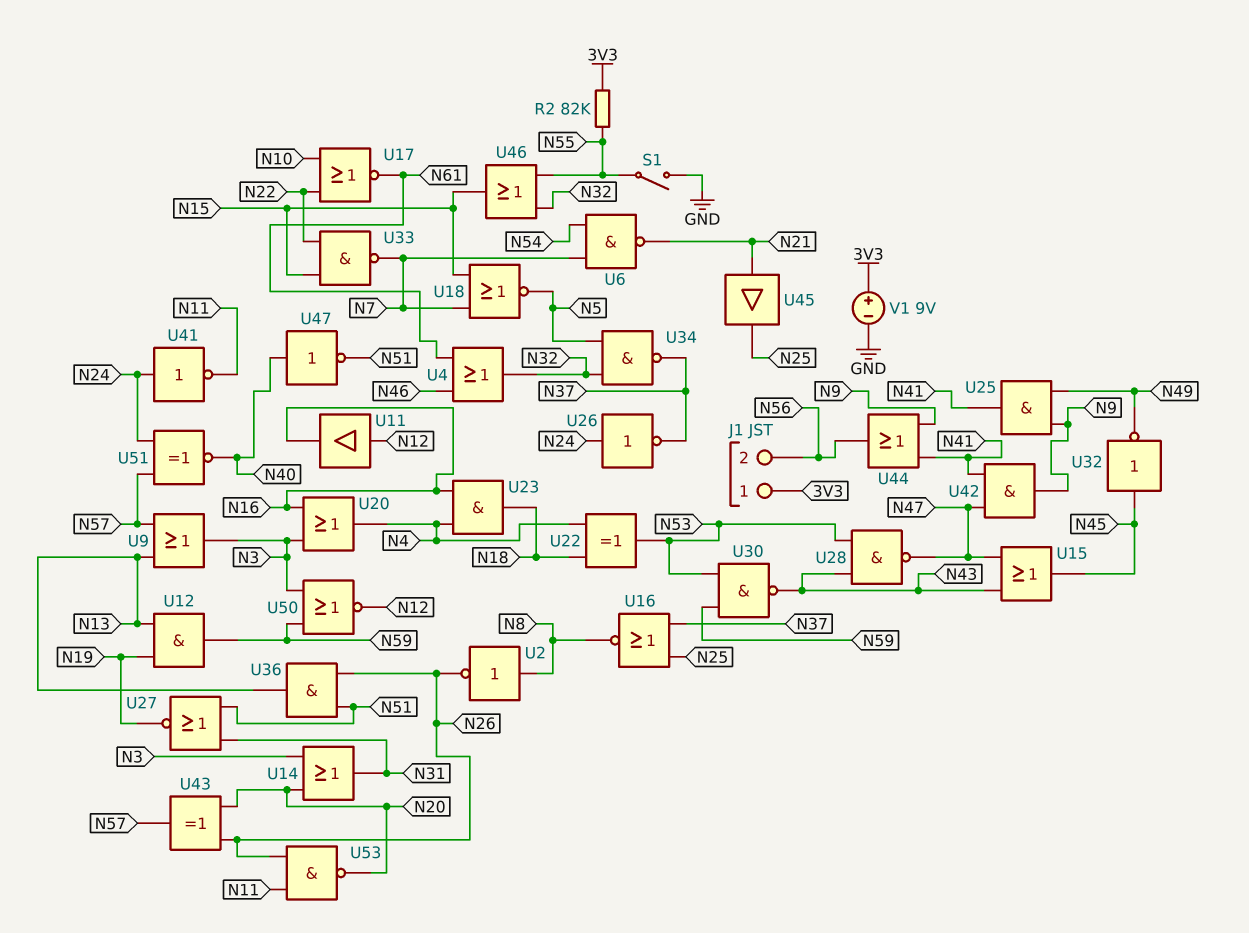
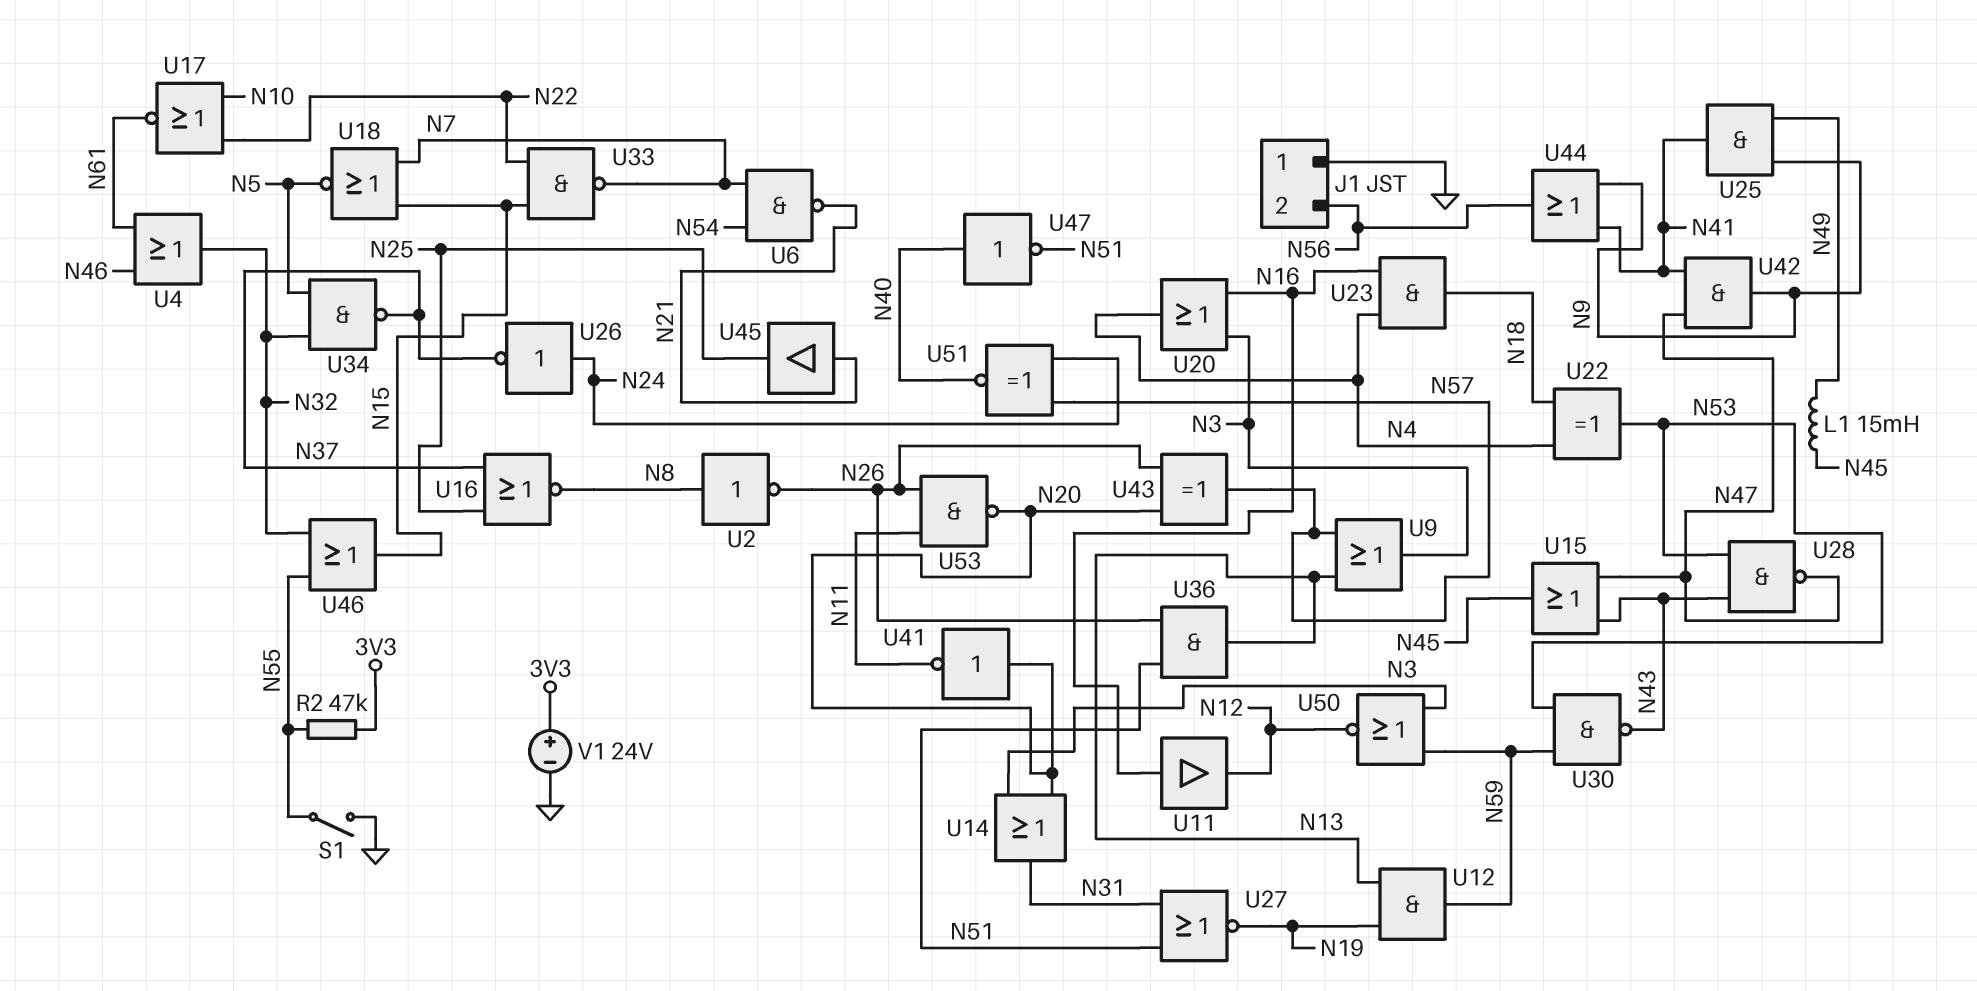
J1 pin 1: 3V3 -> GND
L1: none -> 15mH (N45, N49)
R2: 82k (3V3, N55) -> 47k (3V3, N55)
U11: buffer (in N12, out N16) -> buffer (in N16, out N12)
U32: NOT (in N45, out N49) -> none
U41: NOT (in N24, out N11) -> NOT (in N20, out N11)
V1: 9V (plus 3V3, minus GND) -> 24V (plus 3V3, minus GND)

